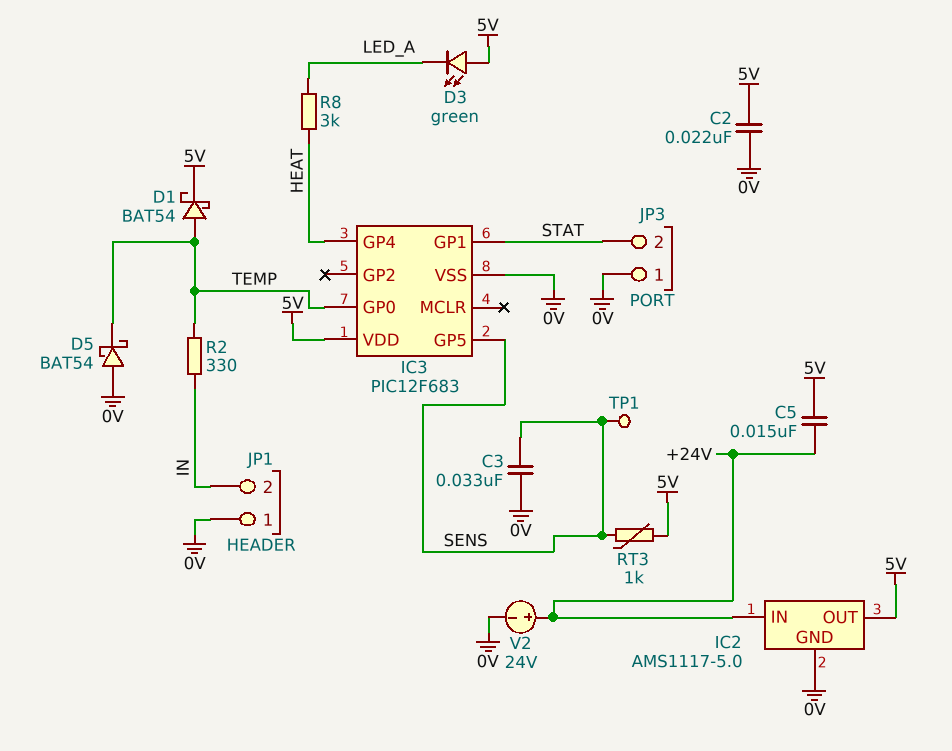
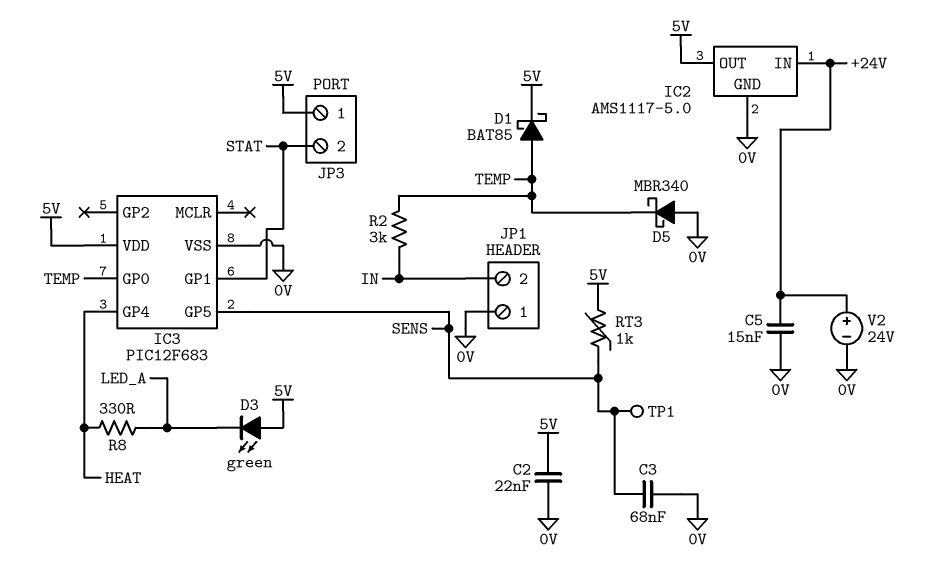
C3: 33nF (0V, SENS) -> 68nF (0V, SENS)
C5: 15nF (+24V, 5V) -> 15nF (+24V, 0V)
D1: schottky BAT54 (A TEMP, K 5V) -> schottky BAT85 (A TEMP, K 5V)
D5: schottky BAT54 (A 0V, K TEMP) -> schottky MBR340 (A 0V, K TEMP)
JP3 pin 1: 0V -> 5V
R2: 330 (IN, TEMP) -> 3k (IN, TEMP)
R8: 3k (HEAT, LED_A) -> 330 (HEAT, LED_A)

